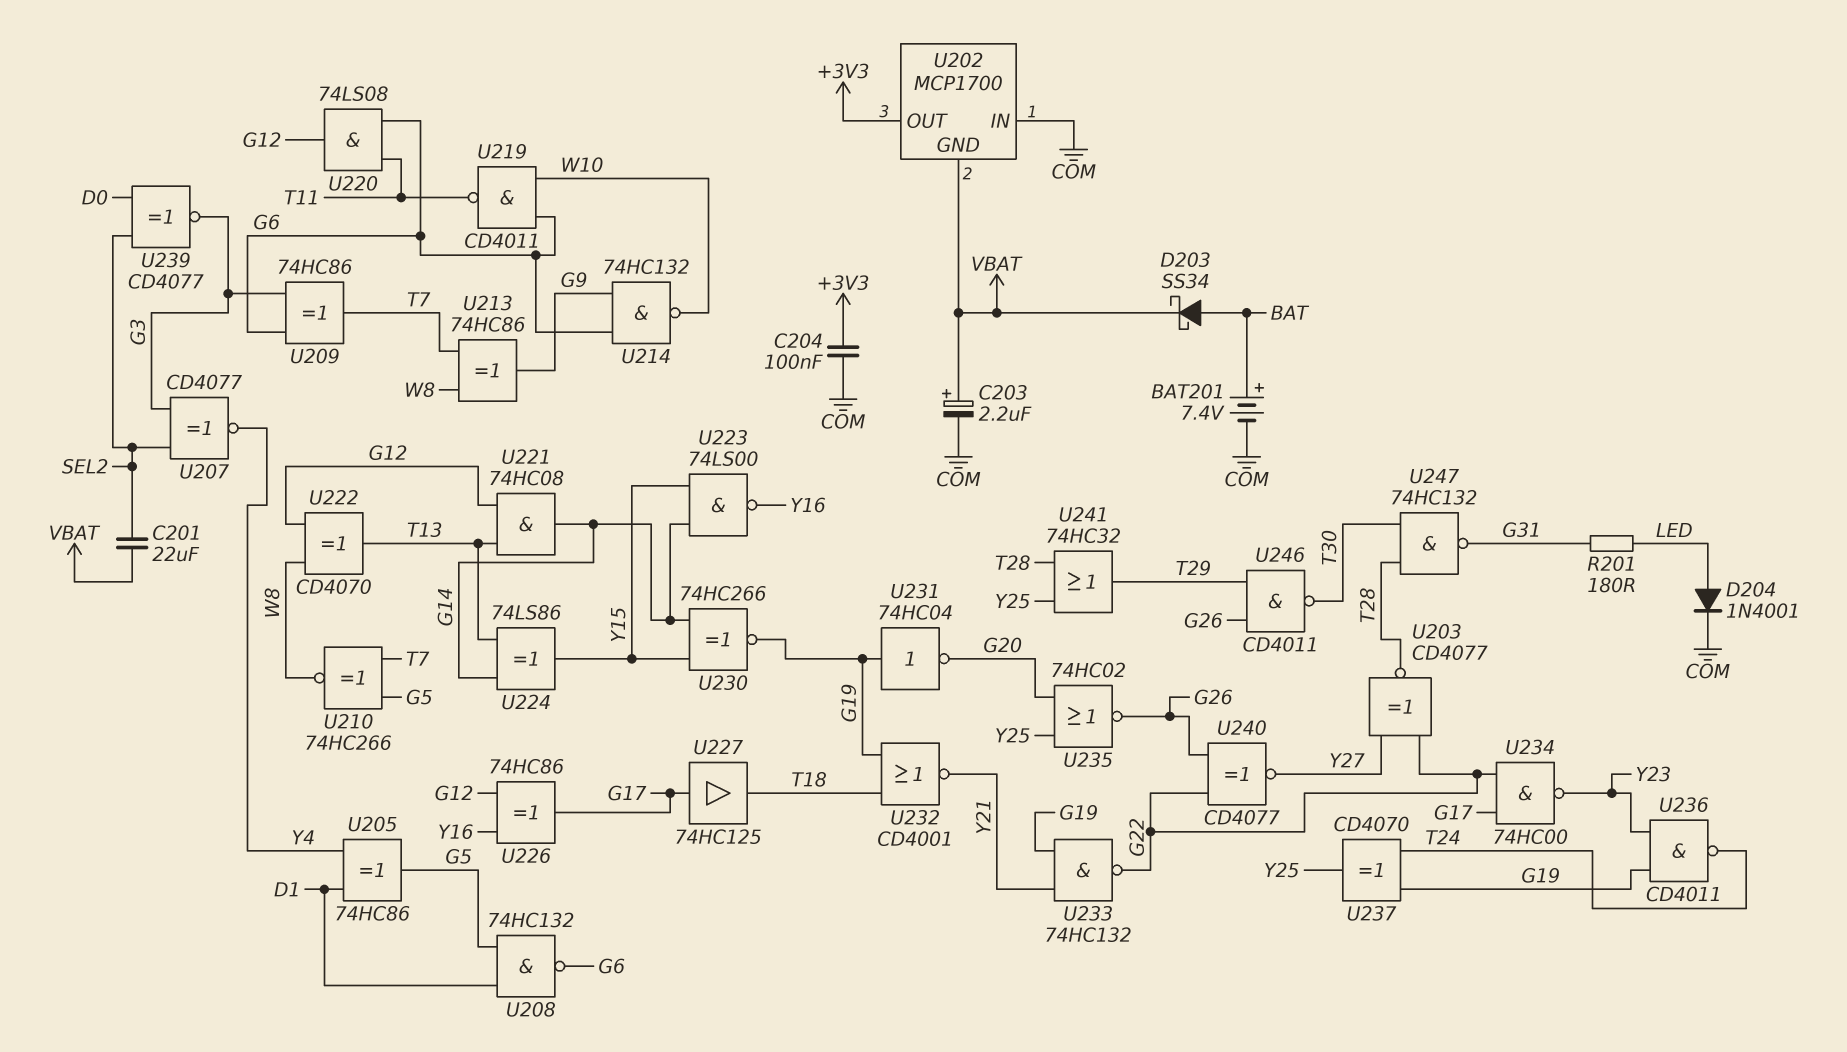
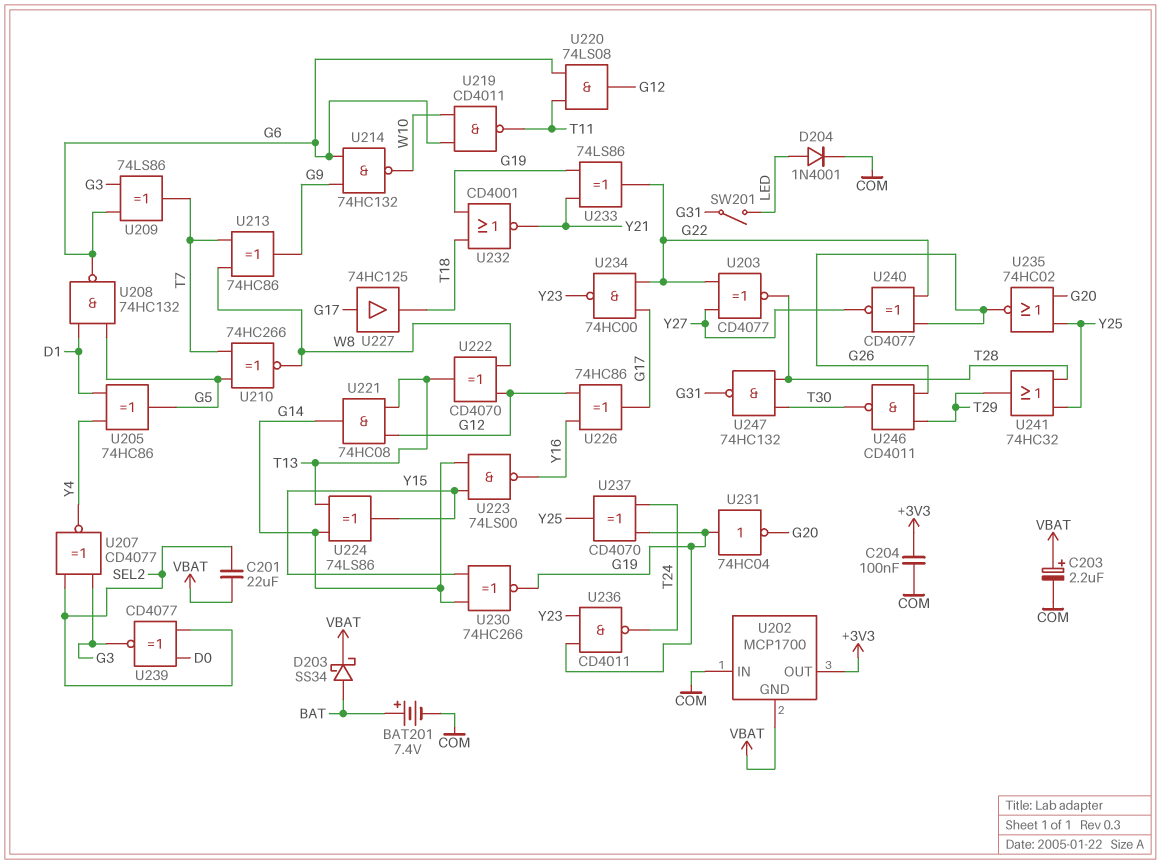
R201: 180 (G31, LED) -> none
SW201: none -> switch (G31, LED)
U209: XOR 74HC86 (in G3, in G6, out T7) -> XOR 74LS86 (in G3, in G6, out T7)
U233: NAND 74HC132 (in G19, in Y21, out G22) -> XOR 74LS86 (in G19, in Y21, out G22)

